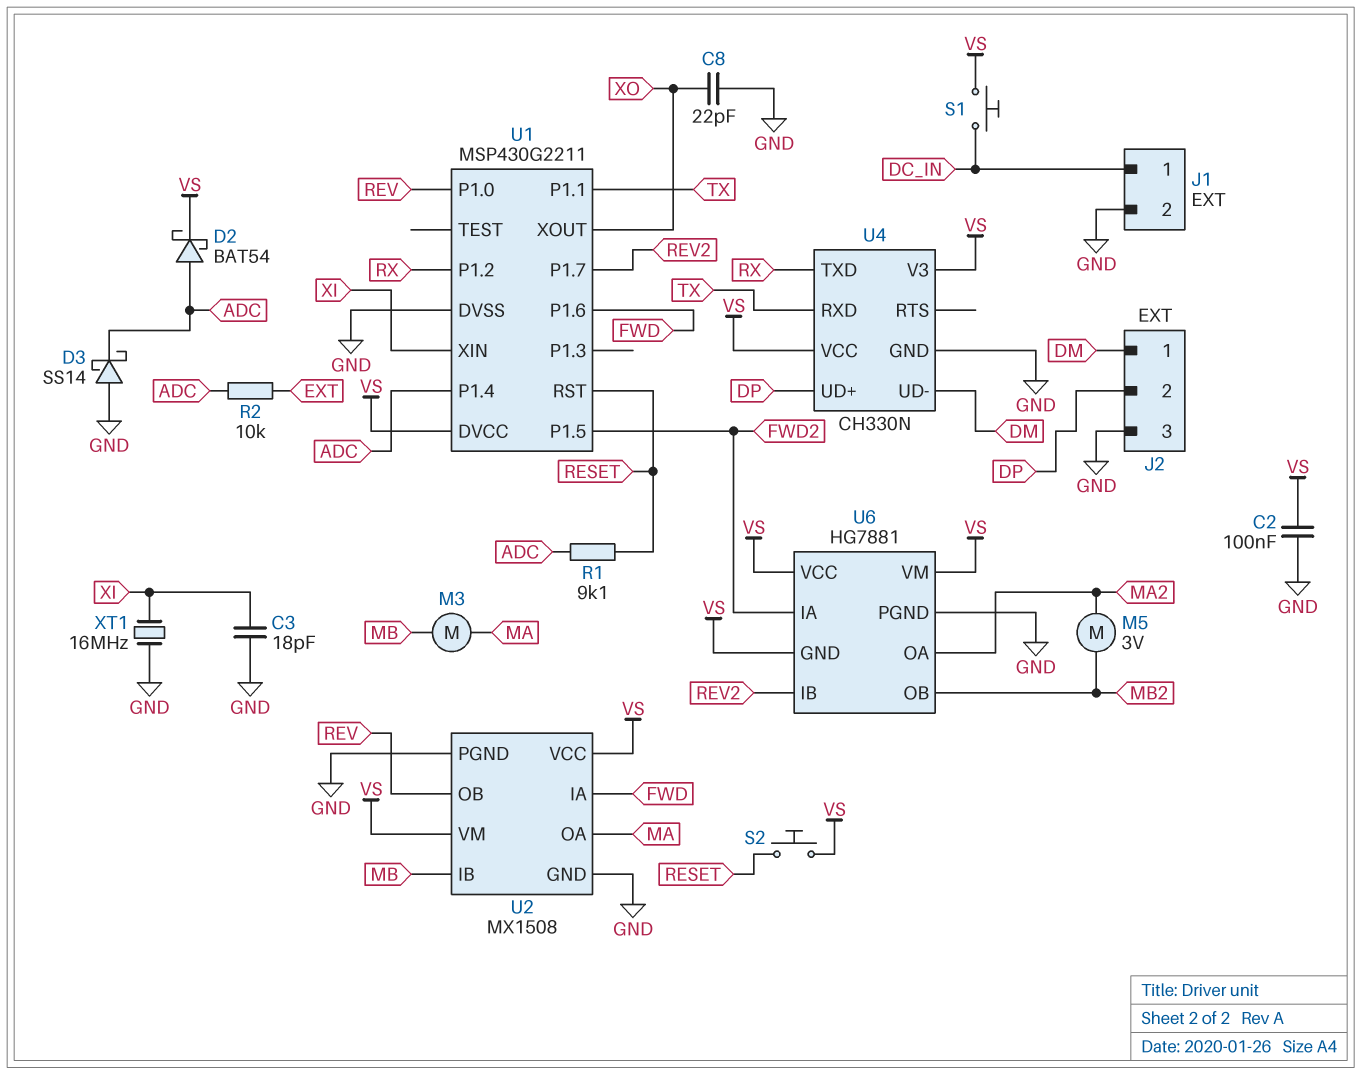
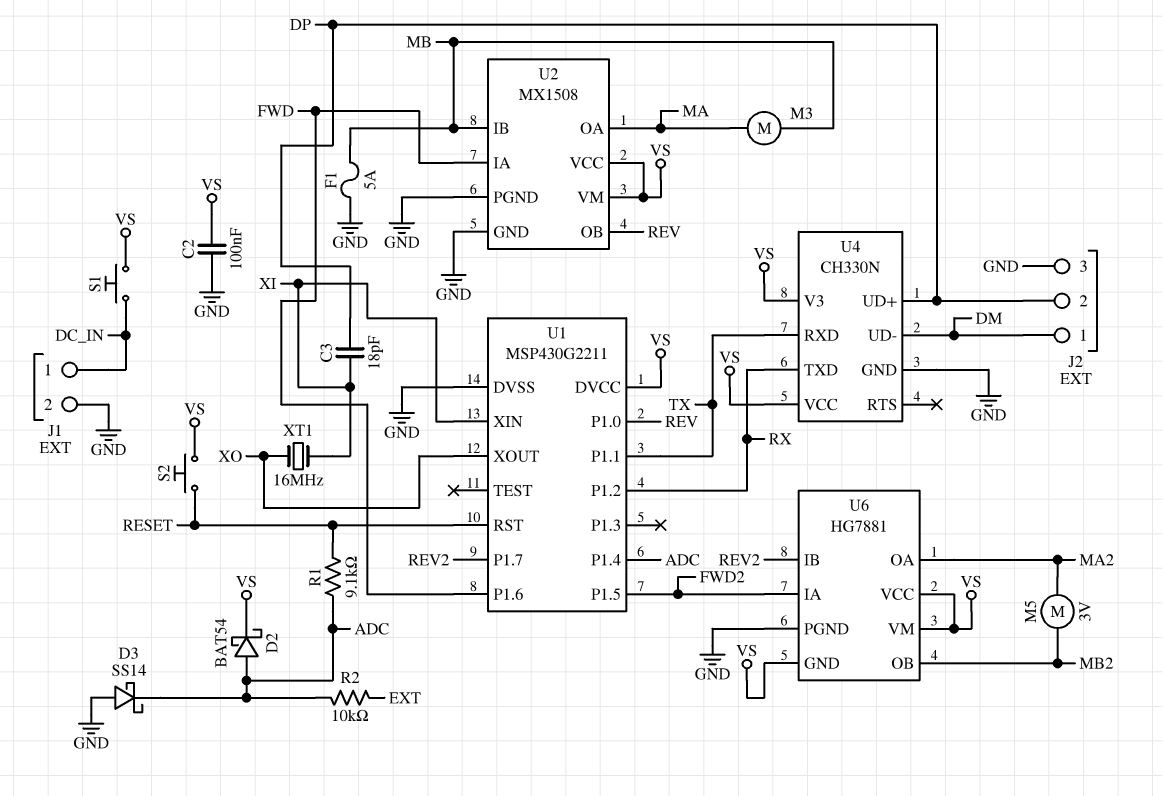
C3: 18pF (GND, XI) -> 18pF (DP, XI)
C8: 22pF (GND, XO) -> none
F1: none -> 5A (GND, MB)
XT1: 16MHz (GND, XI) -> 16MHz (XI, XO)

